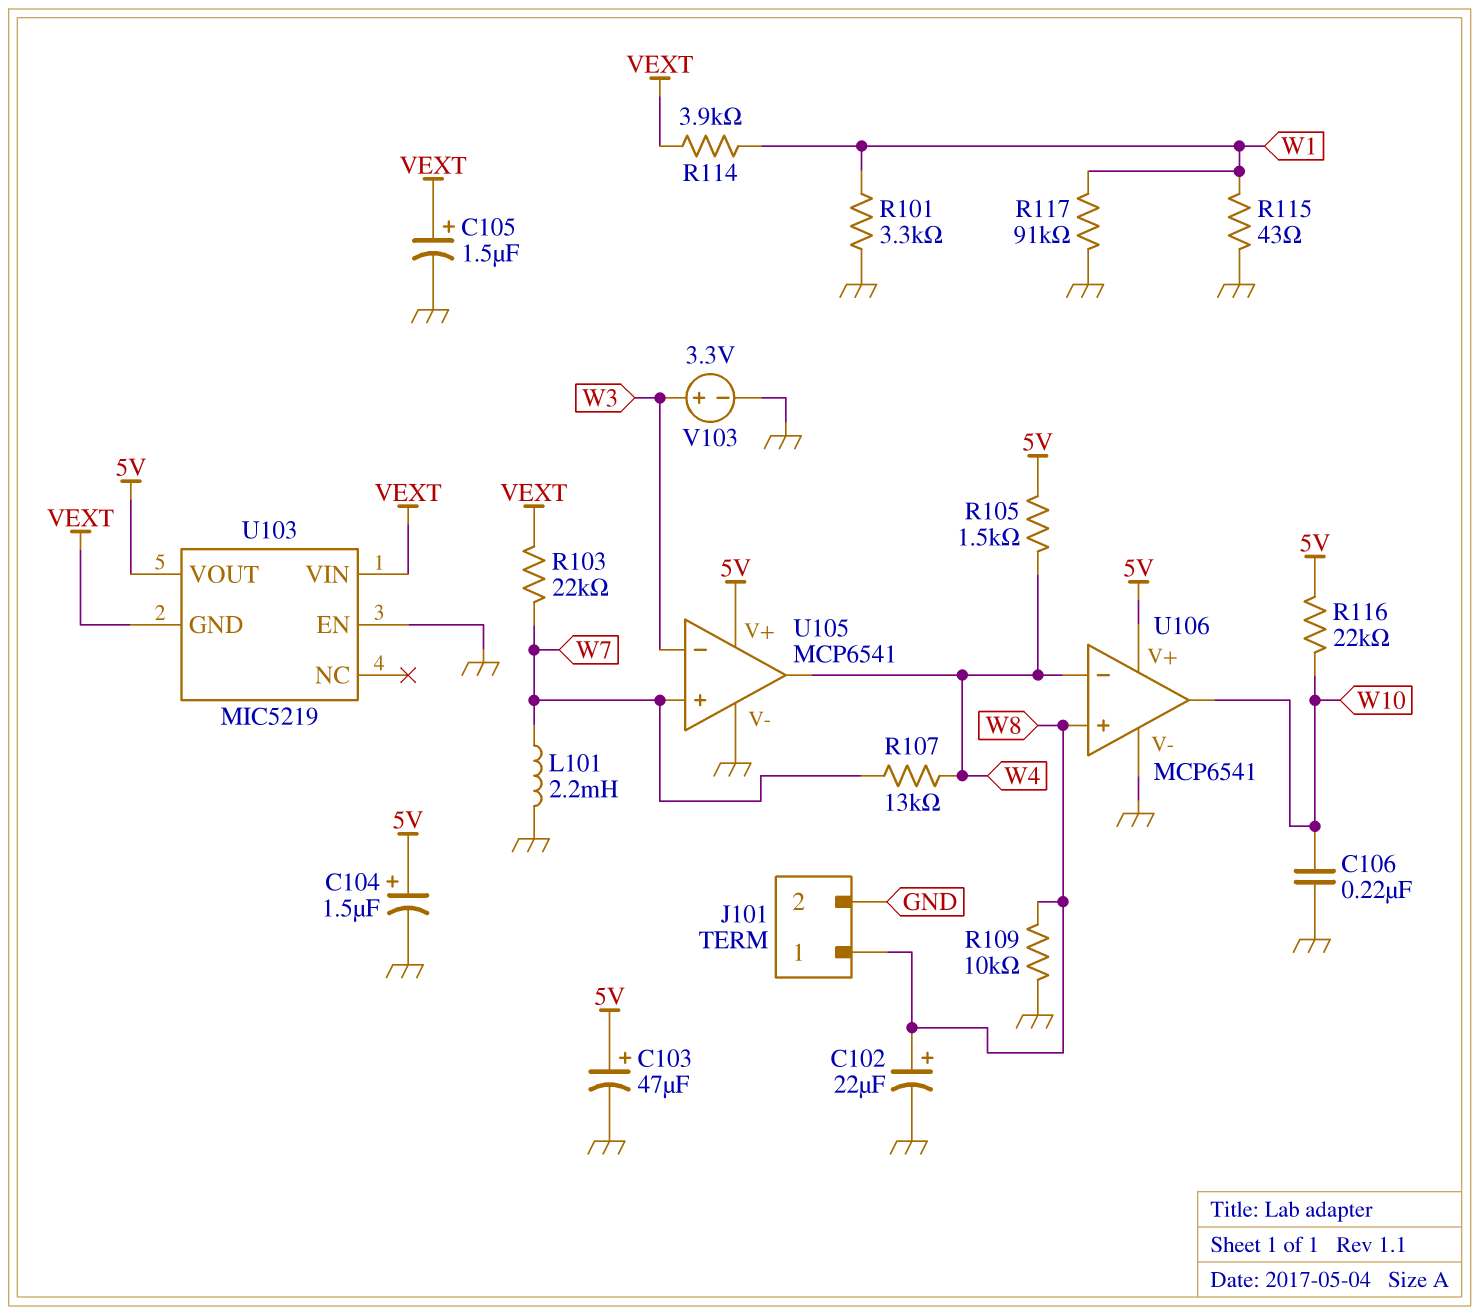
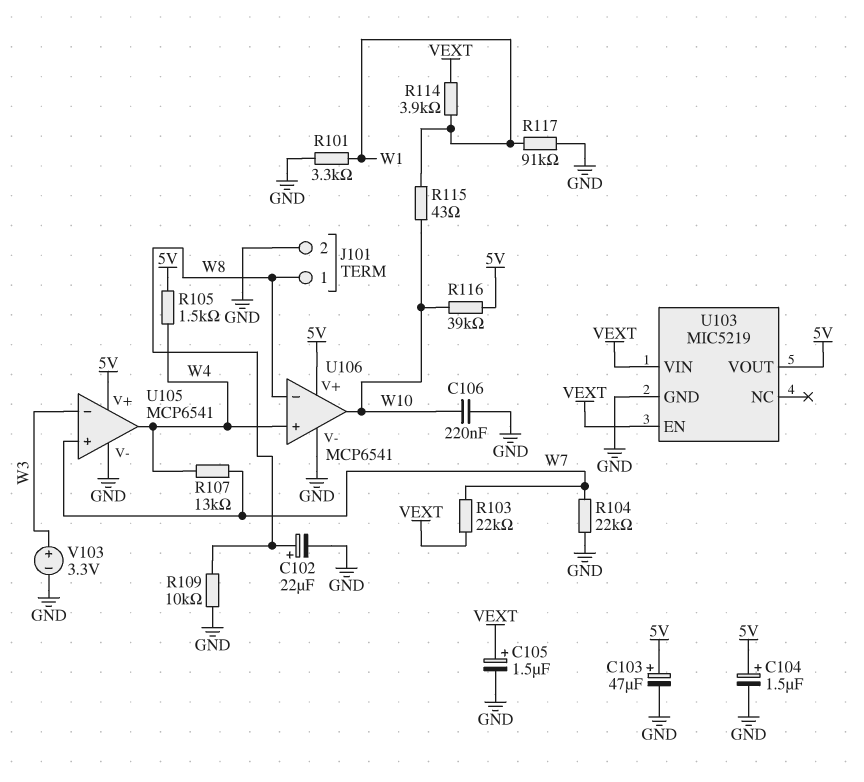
L101: 2.2mH (GND, W7) -> none
R104: none -> 22k (GND, W7)
R115: 43 (GND, W1) -> 43 (W1, W10)
R116: 22k (5V, W10) -> 39k (5V, W10)
U103 pin EN: GND -> VEXT
U103 pin GND: VEXT -> GND
U106 pin in+: W8 -> W4
U106 pin in-: W4 -> W8

